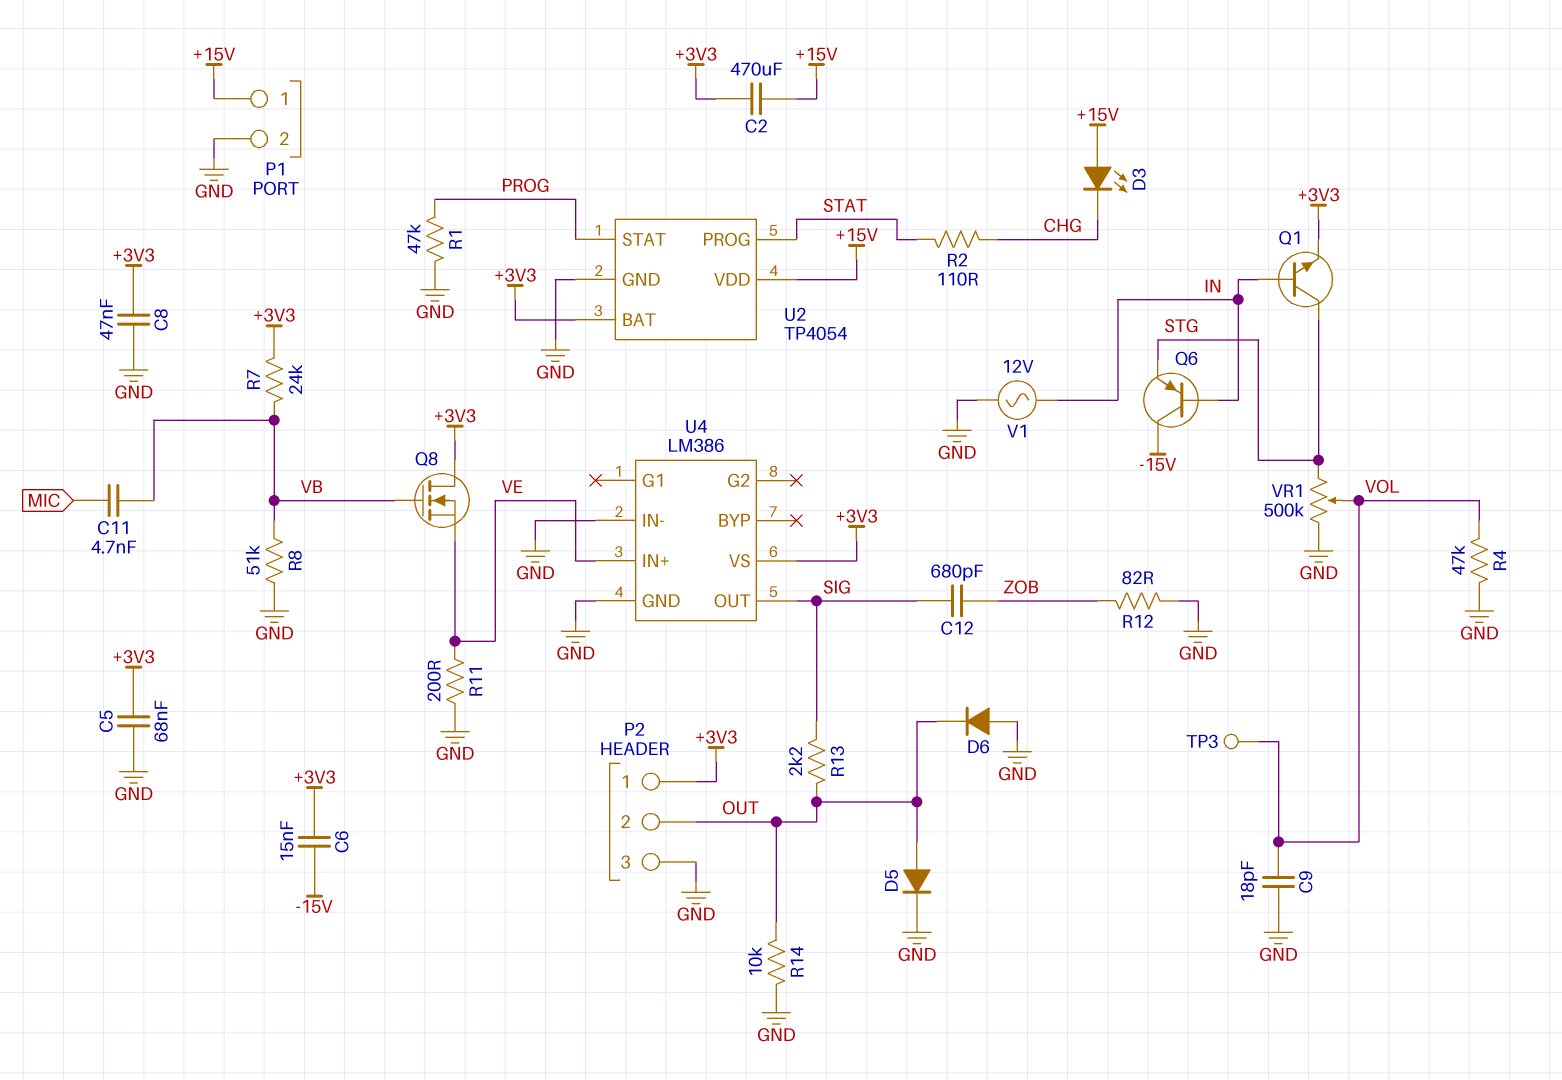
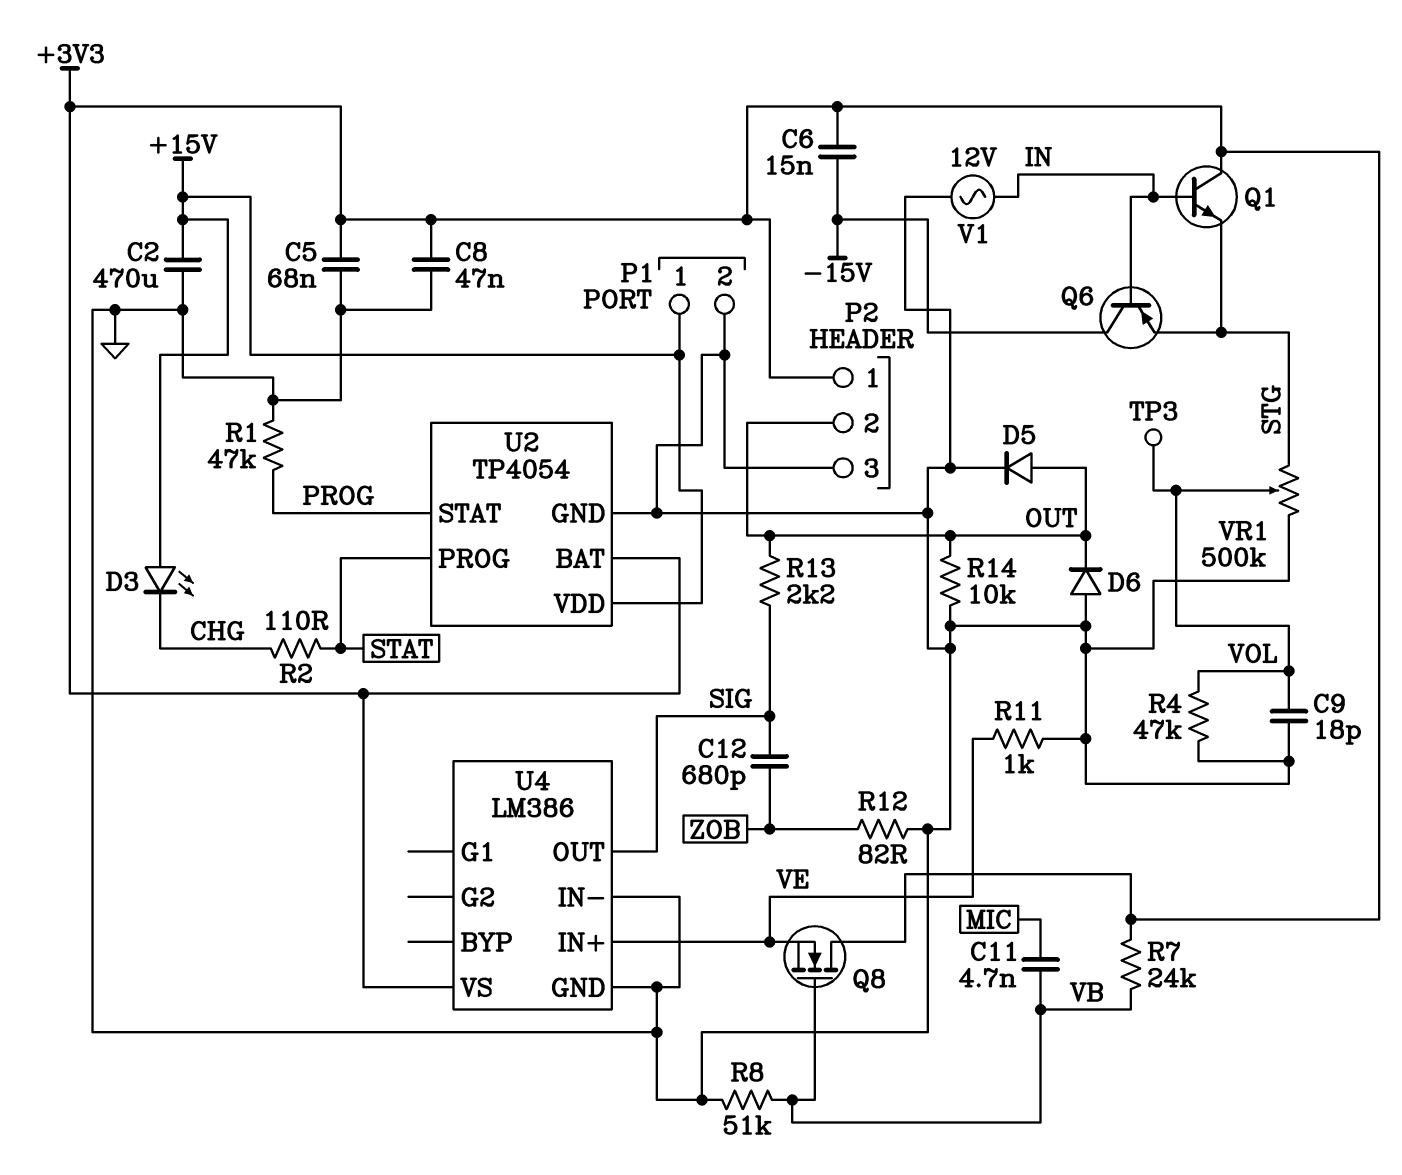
C2: 470uF (+3V3, +15V) -> 470uF (+15V, GND)
Q1: NPN (B IN, C STG, E +3V3) -> NPN (B IN, C +3V3, E STG)
R11: 200 (GND, VE) -> 1k (GND, VE)

